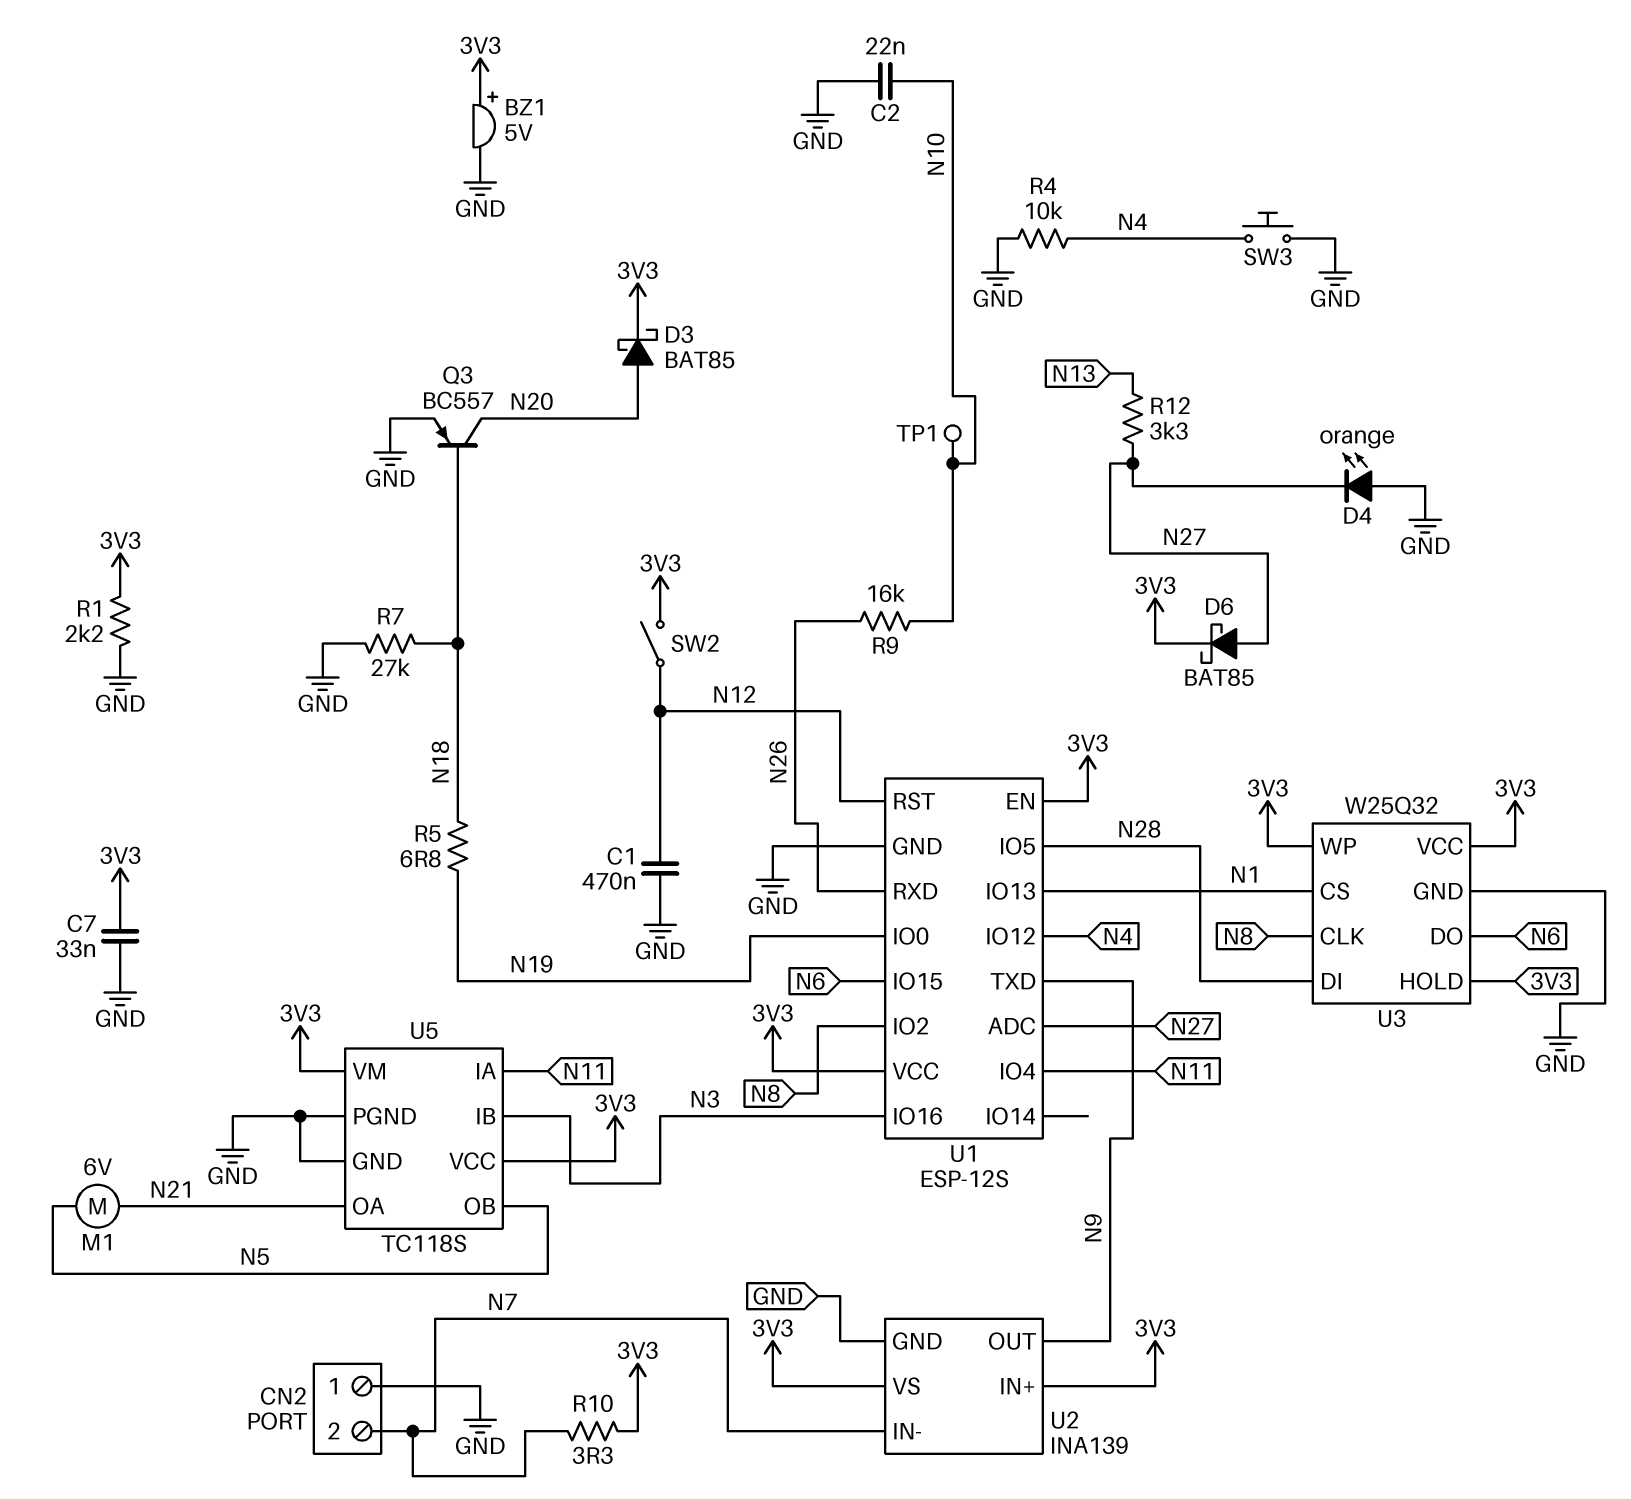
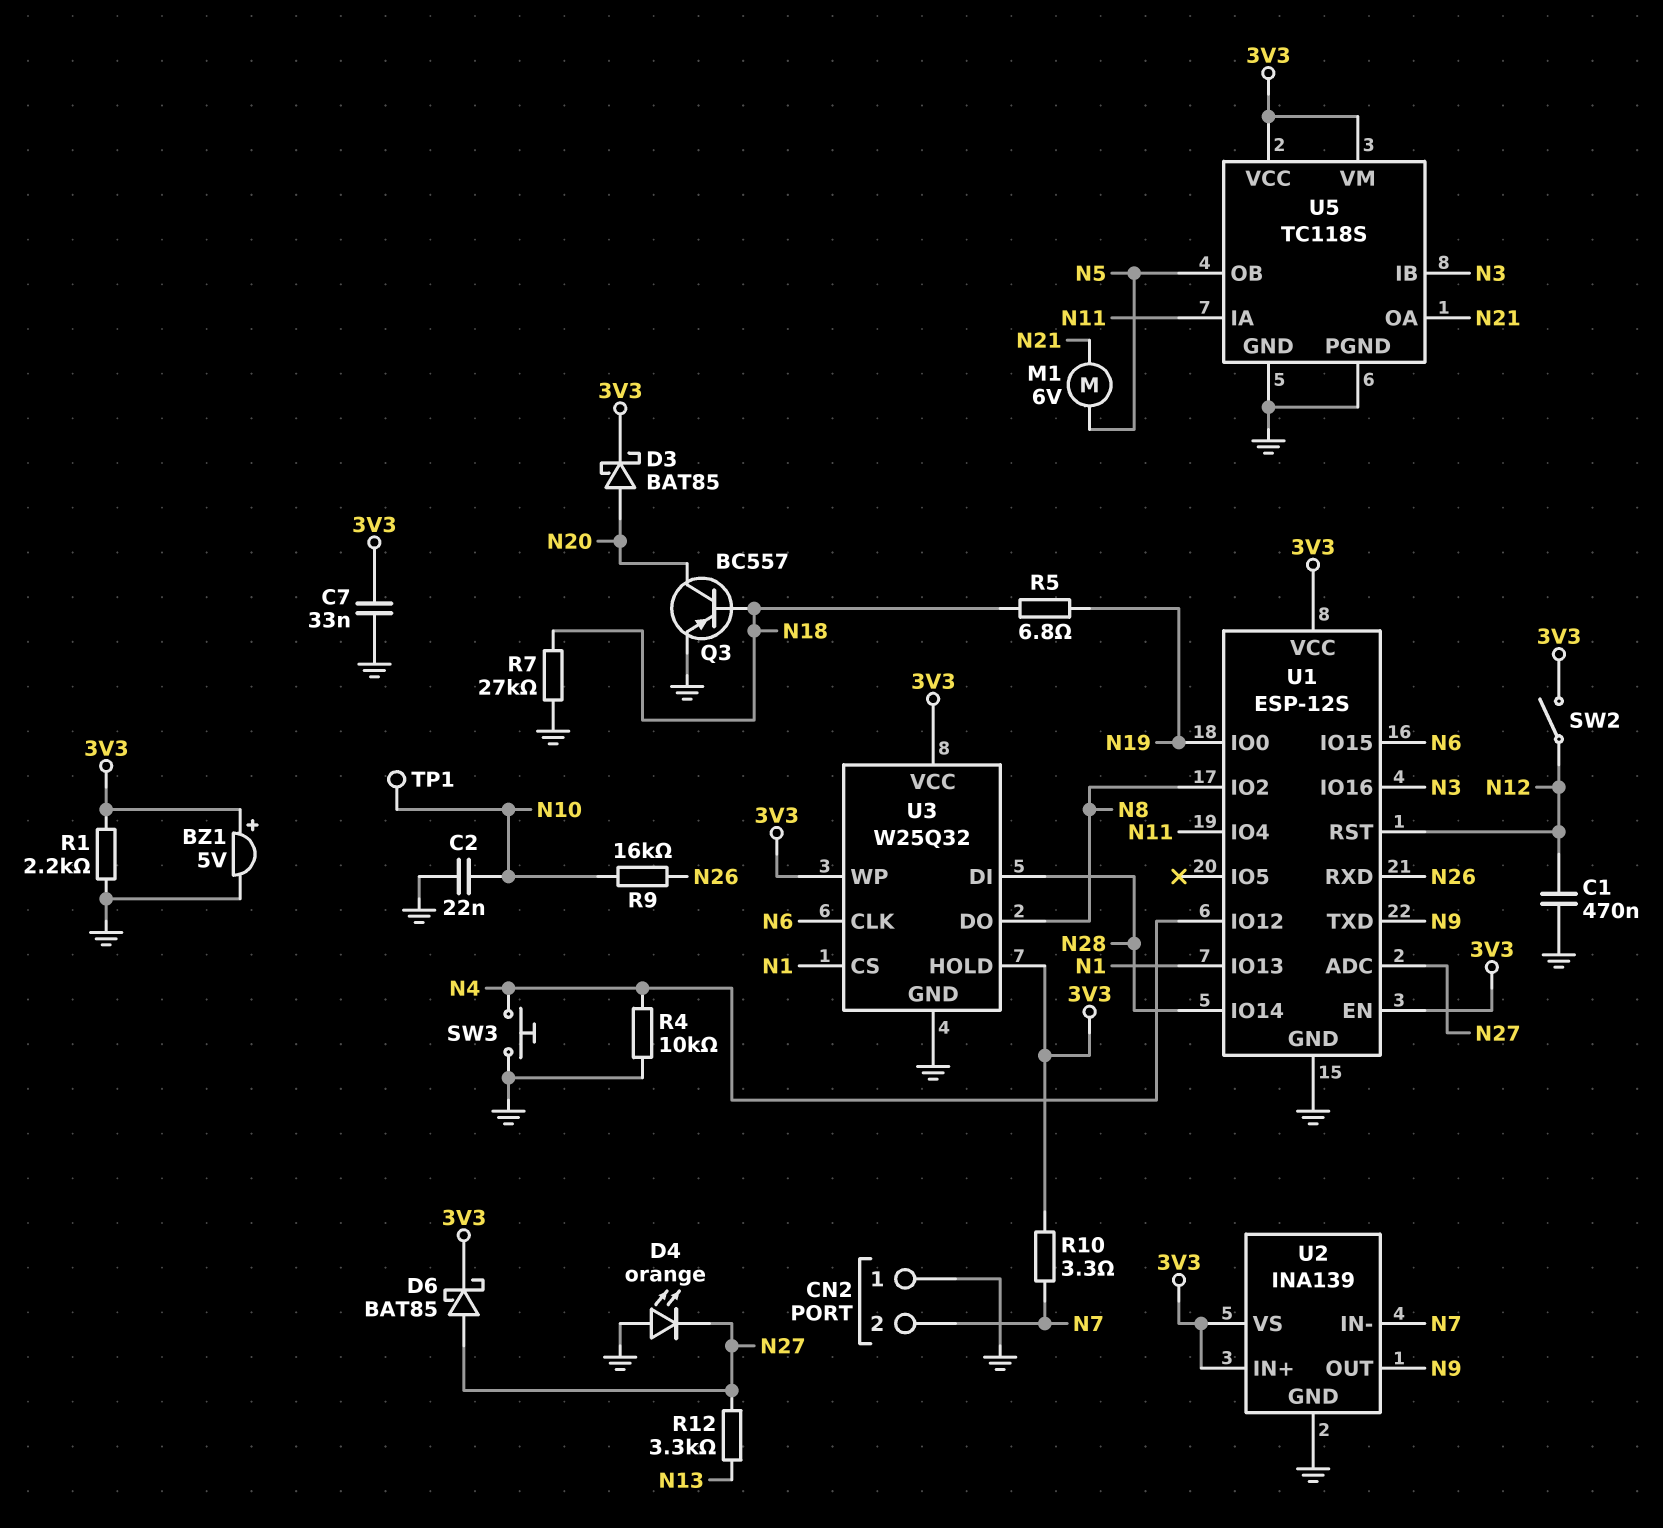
U1 pin IO5: N28 -> none
U1 pin IO14: none -> N28
U3 pin CLK: N8 -> N6
U3 pin DO: N6 -> N8

